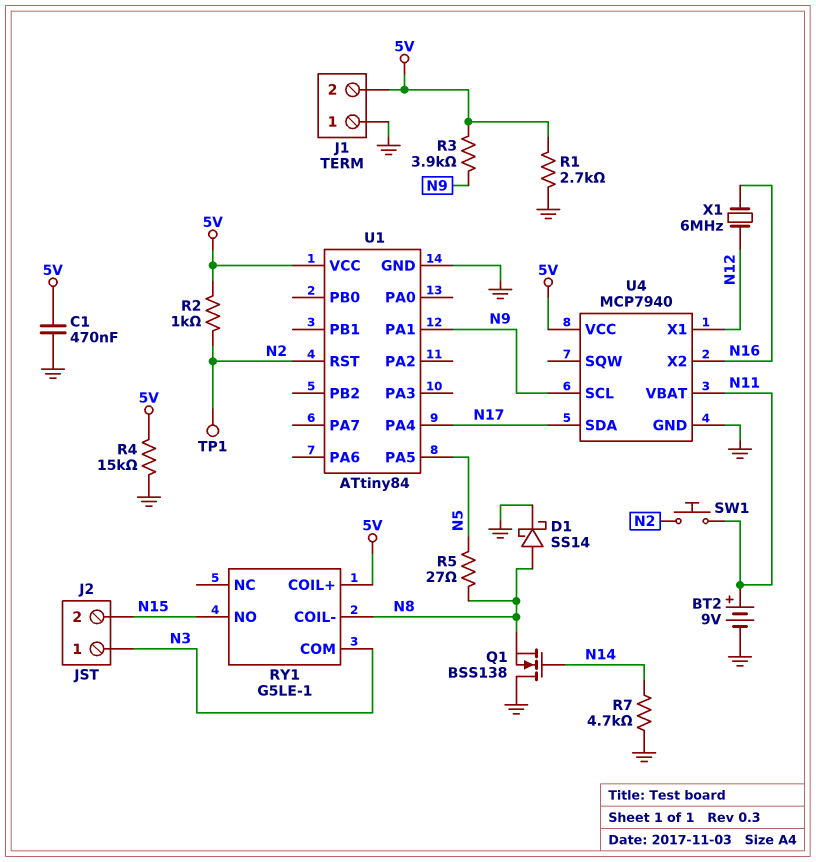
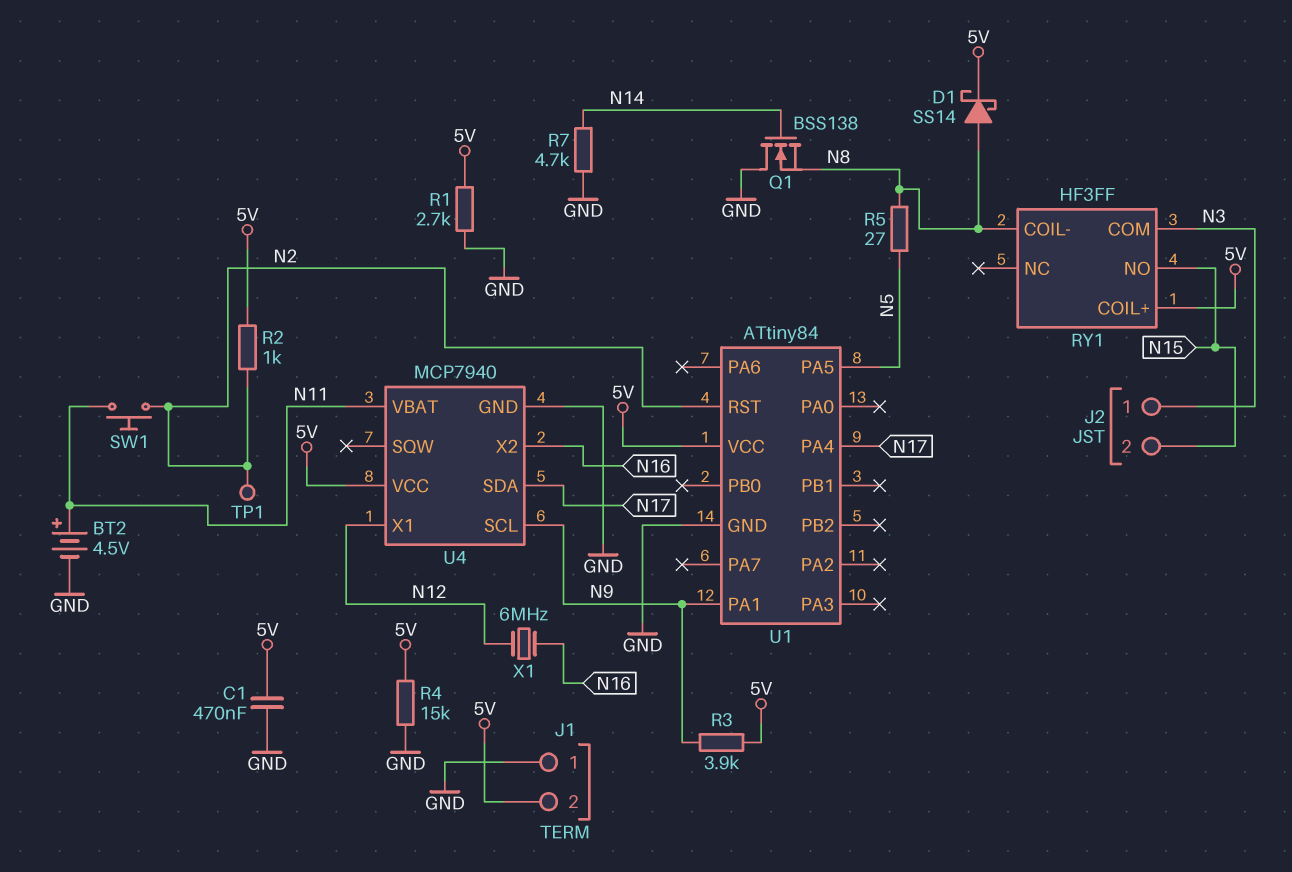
BT2: 9V (plus N11, minus GND) -> 4.5V (plus N11, minus GND)
D1: schottky SS14 (A N8, K GND) -> schottky SS14 (A N8, K 5V)
RY1: G5LE-1 -> HF3FF

